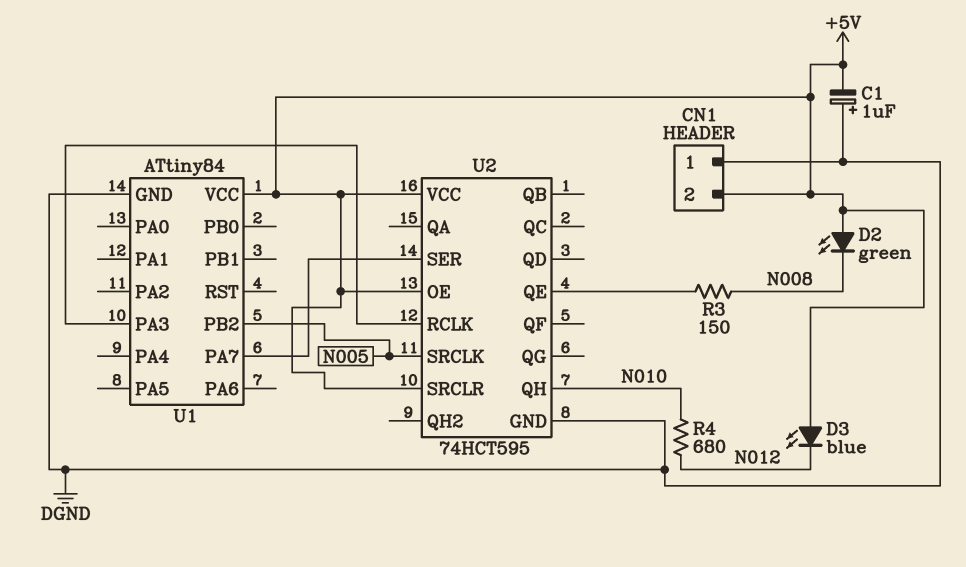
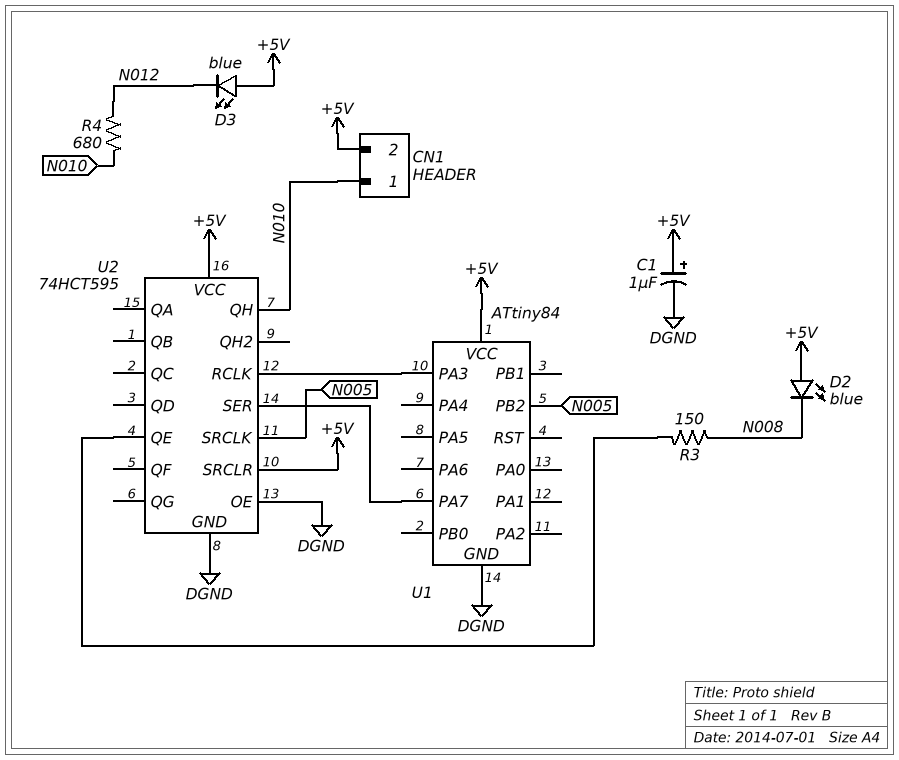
C1: 1uF (plus DGND, minus +5V) -> 1uF (plus +5V, minus DGND)
CN1 pin 1: DGND -> N010
D2: LED green (A +5V, K N008) -> LED blue (A +5V, K N008)
U2 pin OE: +5V -> DGND

